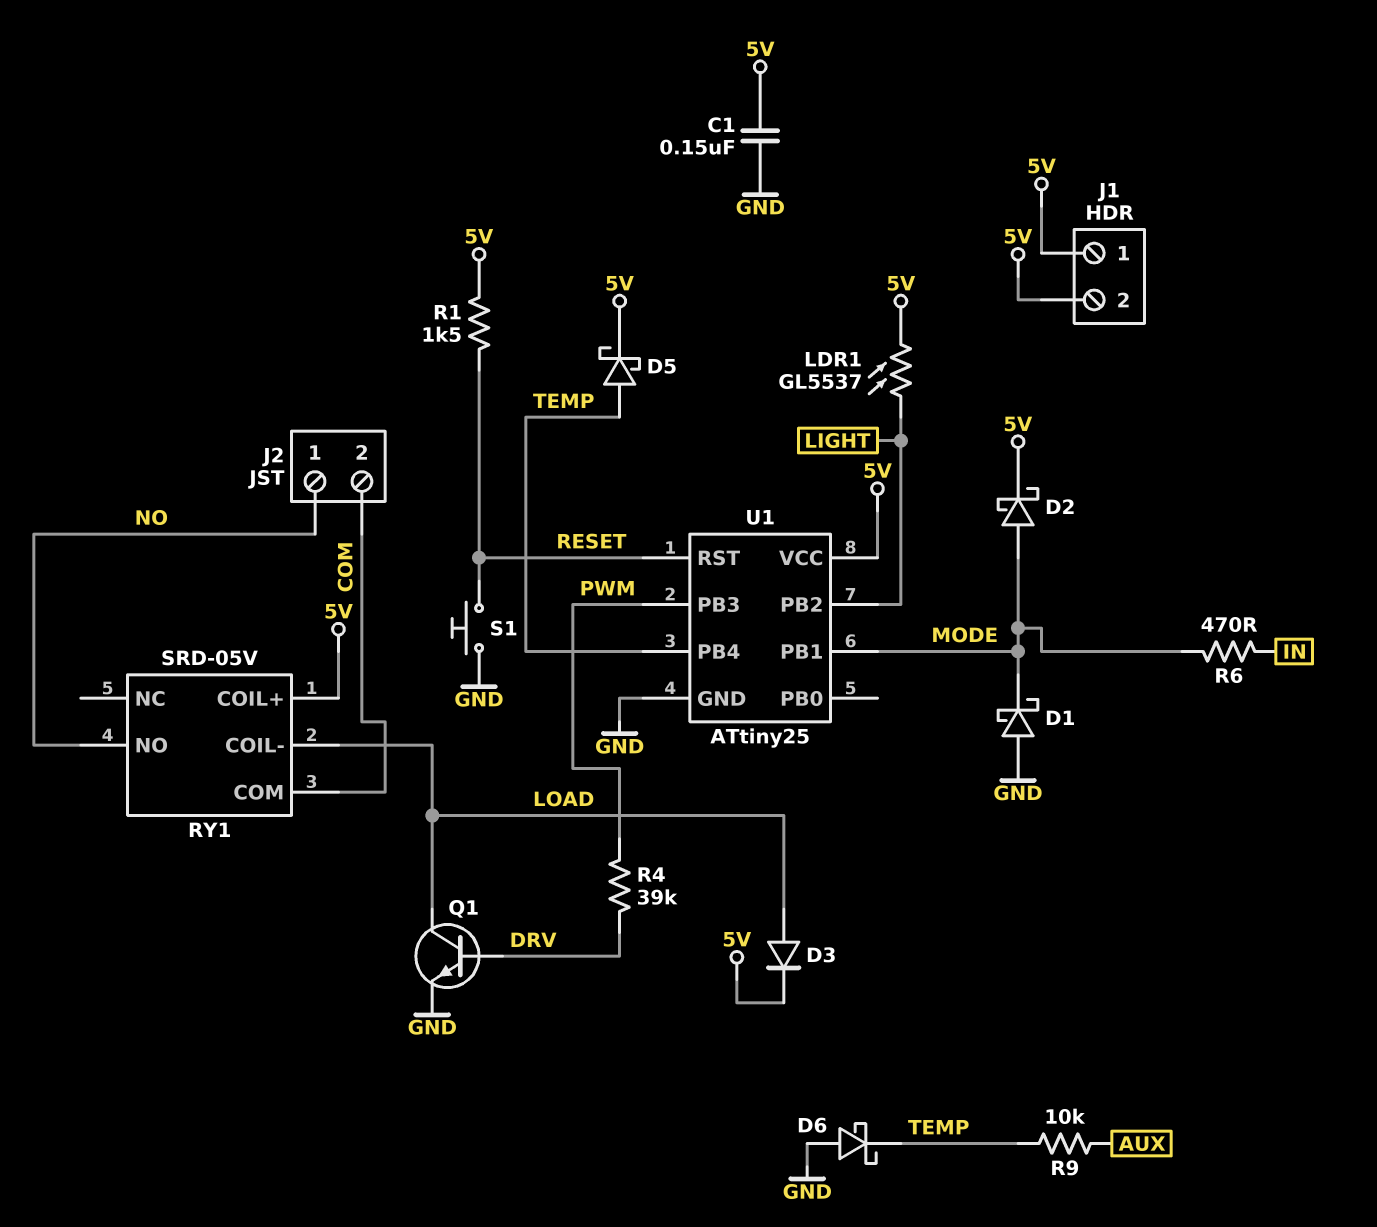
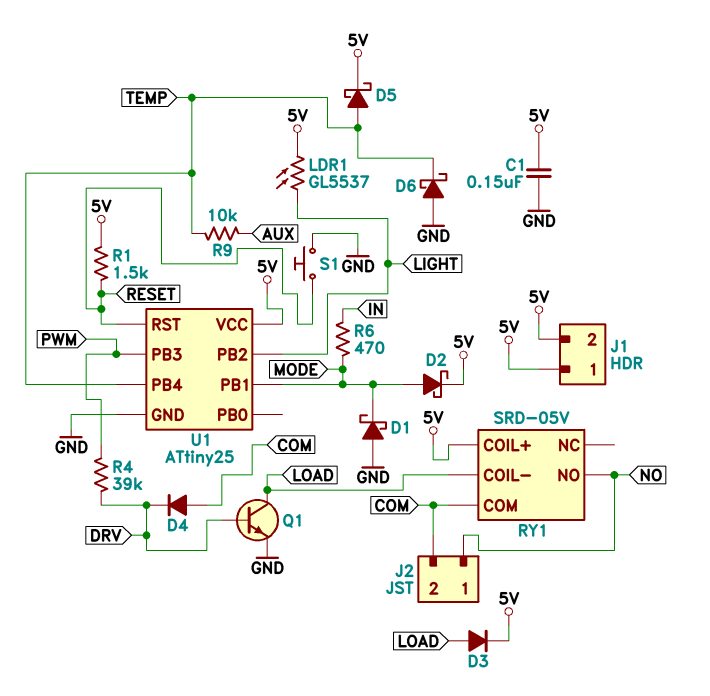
D4: none -> diode (A COM, K DRV)

